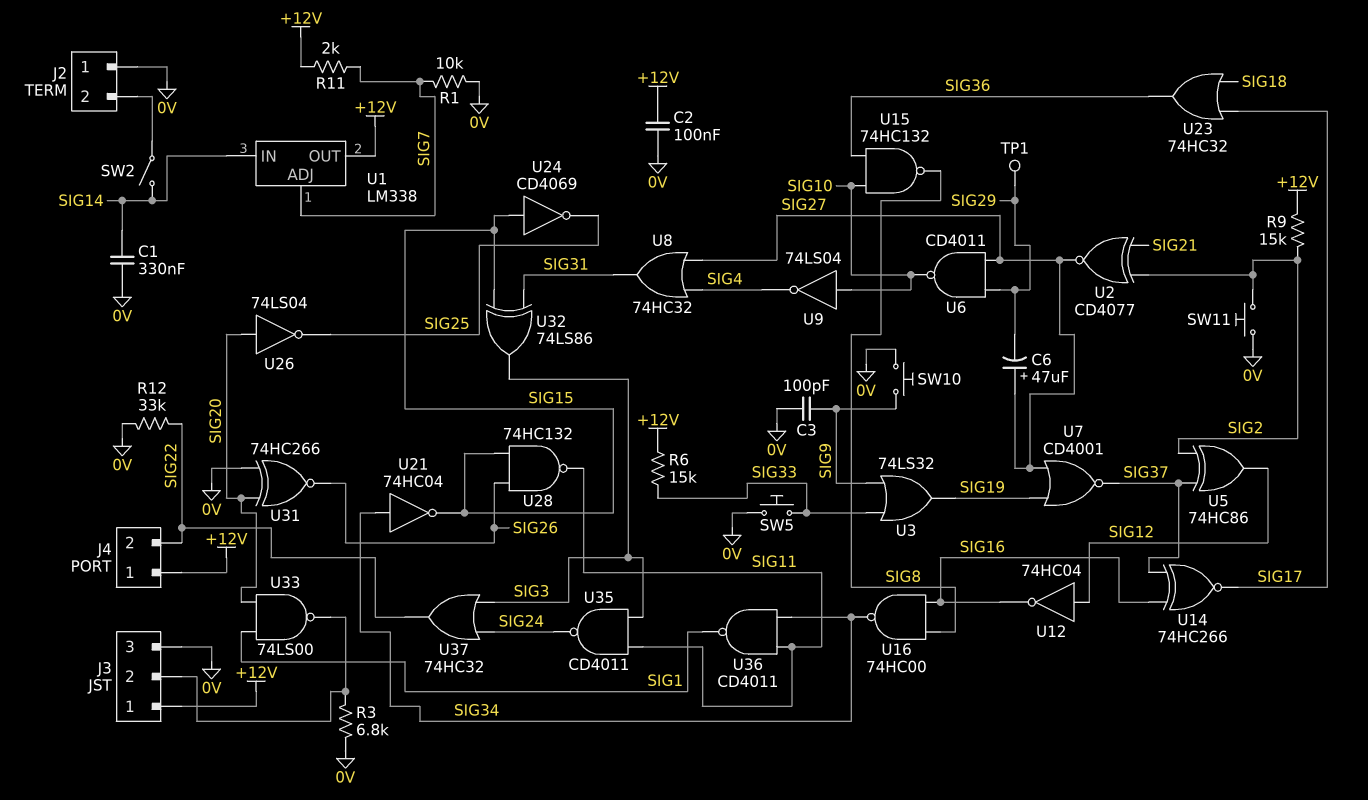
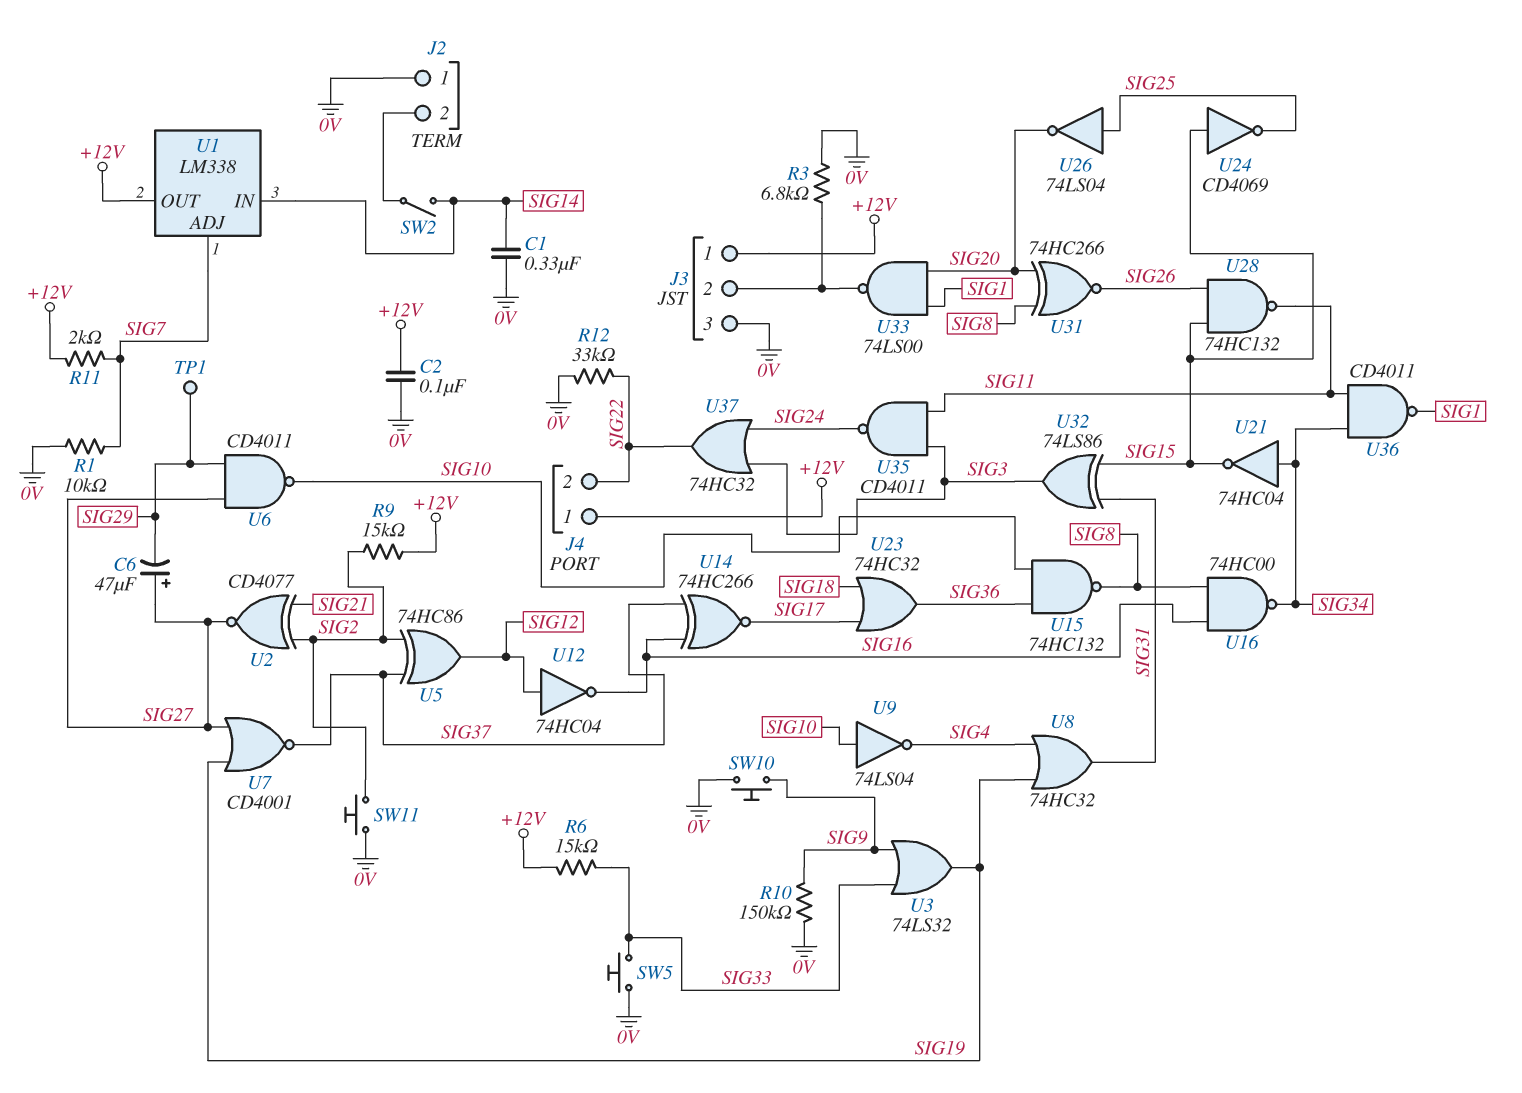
C3: 100pF (0V, SIG9) -> none
R10: none -> 150k (0V, SIG9)
U8: OR 74HC32 (in SIG4, in SIG27, out SIG31) -> OR 74HC32 (in SIG4, in SIG19, out SIG31)
U26: NOT 74LS04 (in SIG20, out SIG25) -> NOT 74LS04 (in SIG25, out SIG20)
U31: XNOR 74HC266 (in 0V, in SIG20, out SIG26) -> XNOR 74HC266 (in SIG8, in SIG20, out SIG26)

